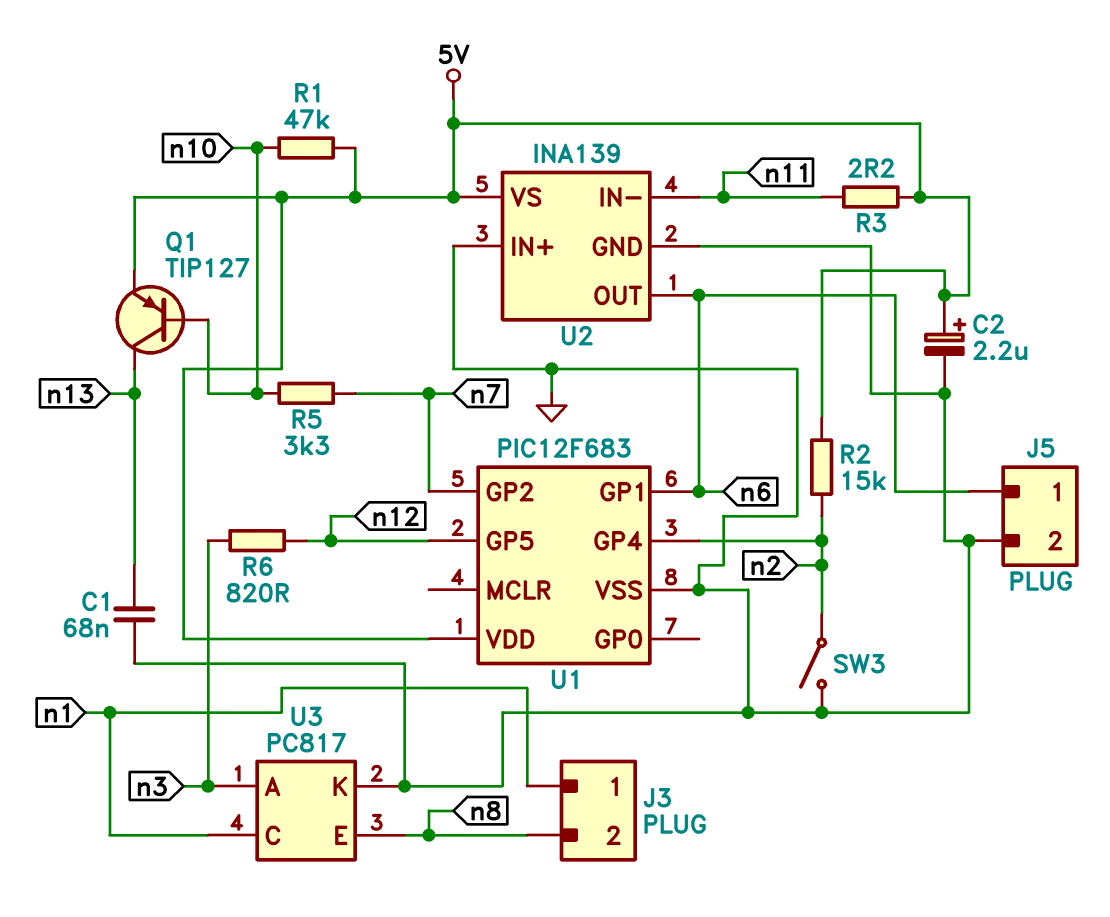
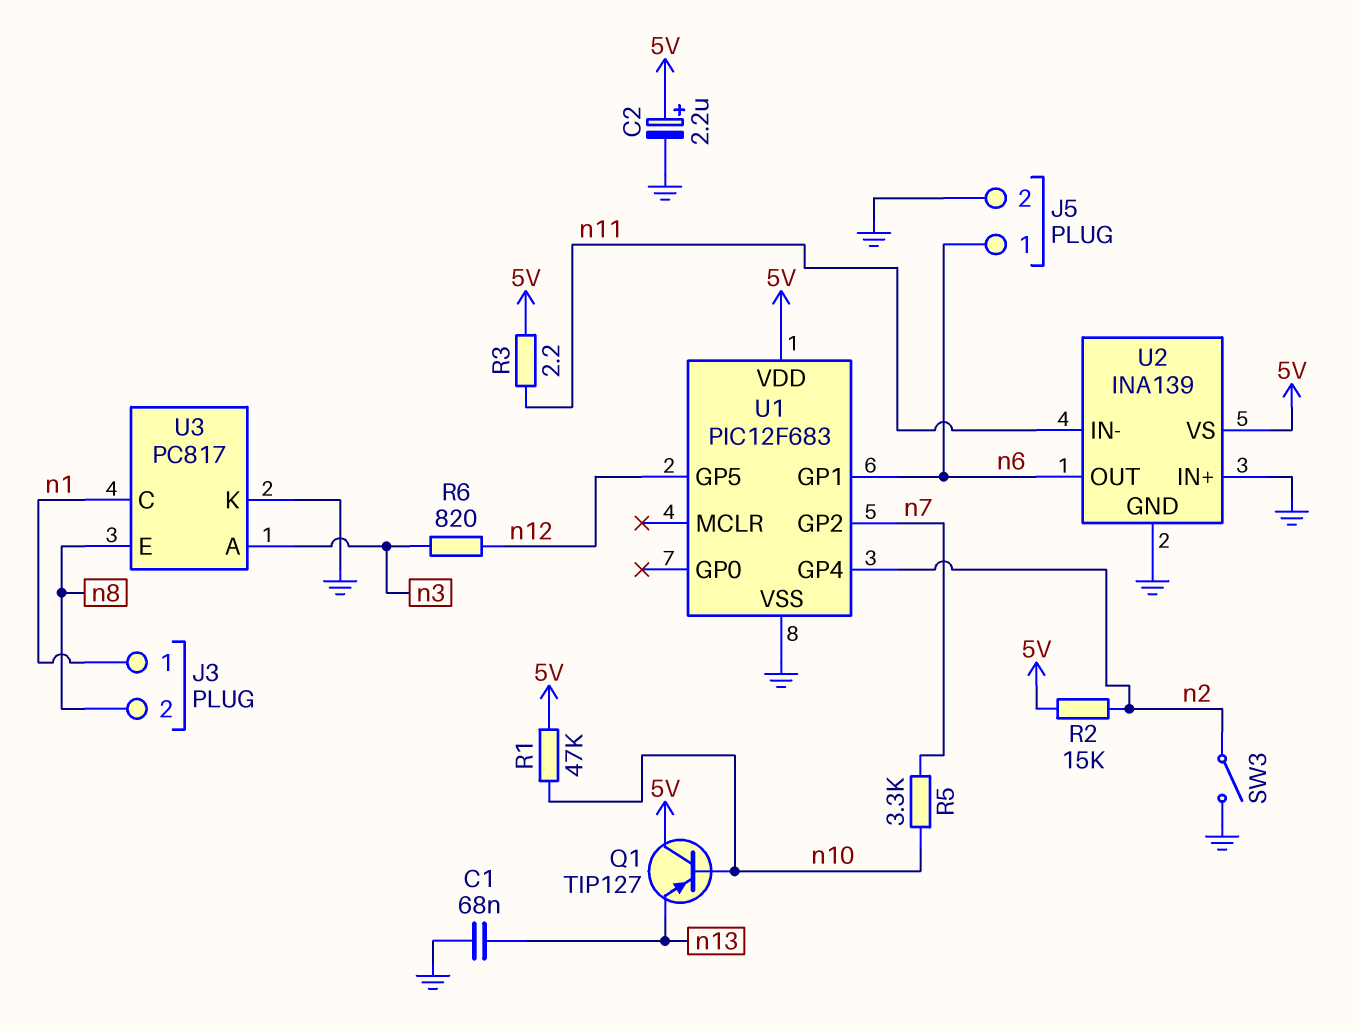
Q1: PNP TIP127 (B n10, C n13, E 5V) -> PNP TIP127 (B n10, C 5V, E n13)

